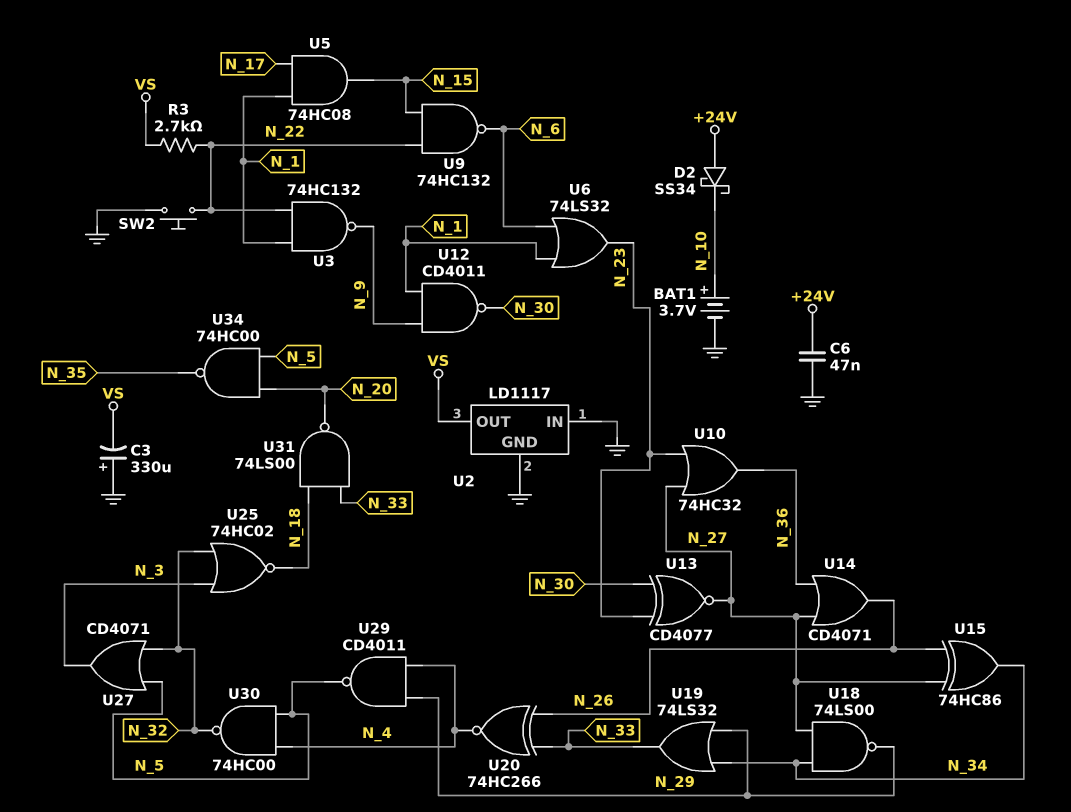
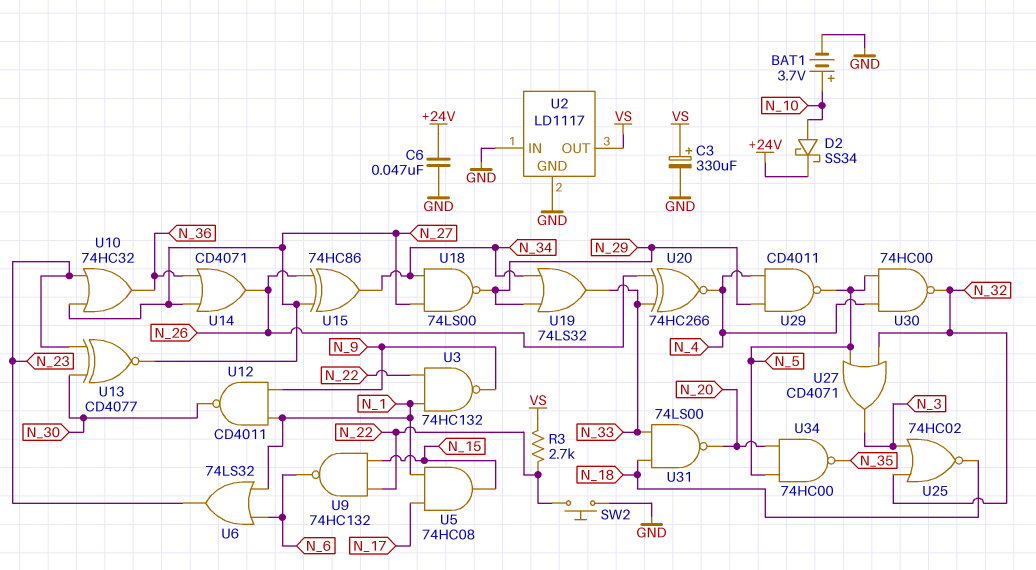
C3: 330uF (plus GND, minus VS) -> 330uF (plus VS, minus GND)
D2: schottky SS34 (A +24V, K N_10) -> schottky SS34 (A N_10, K +24V)

